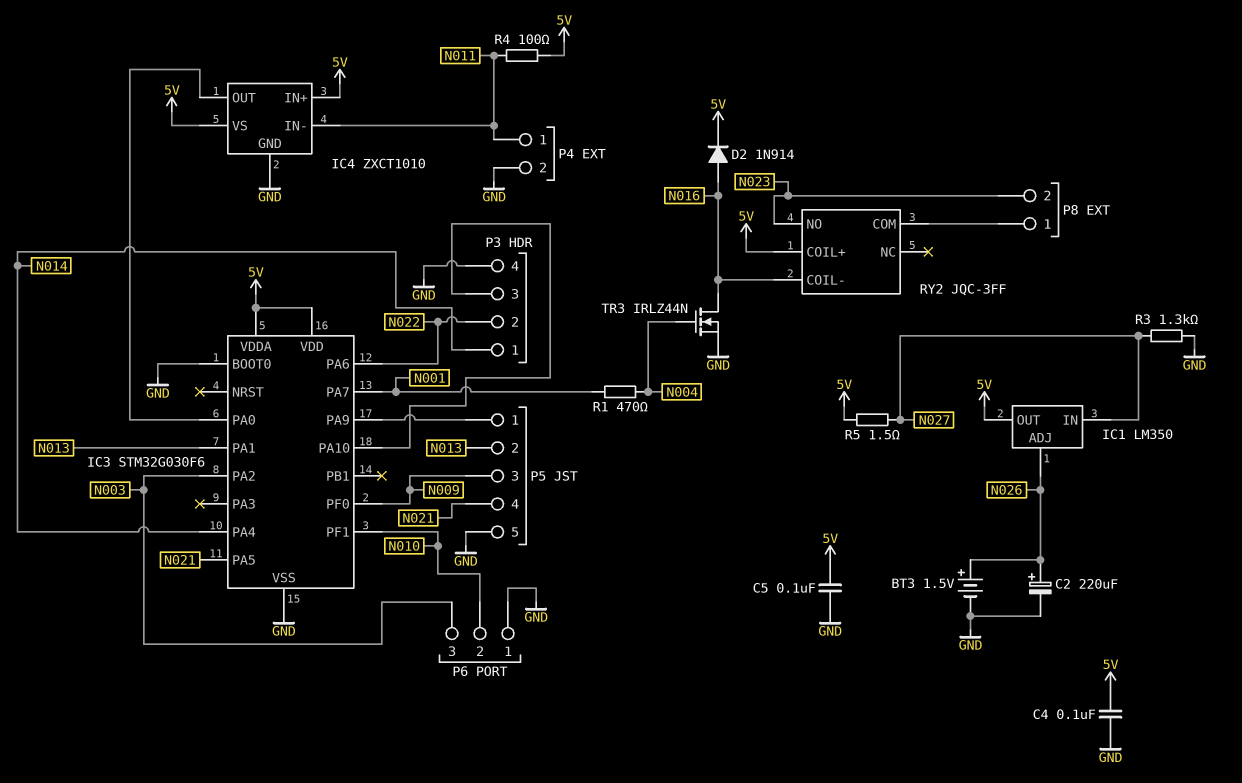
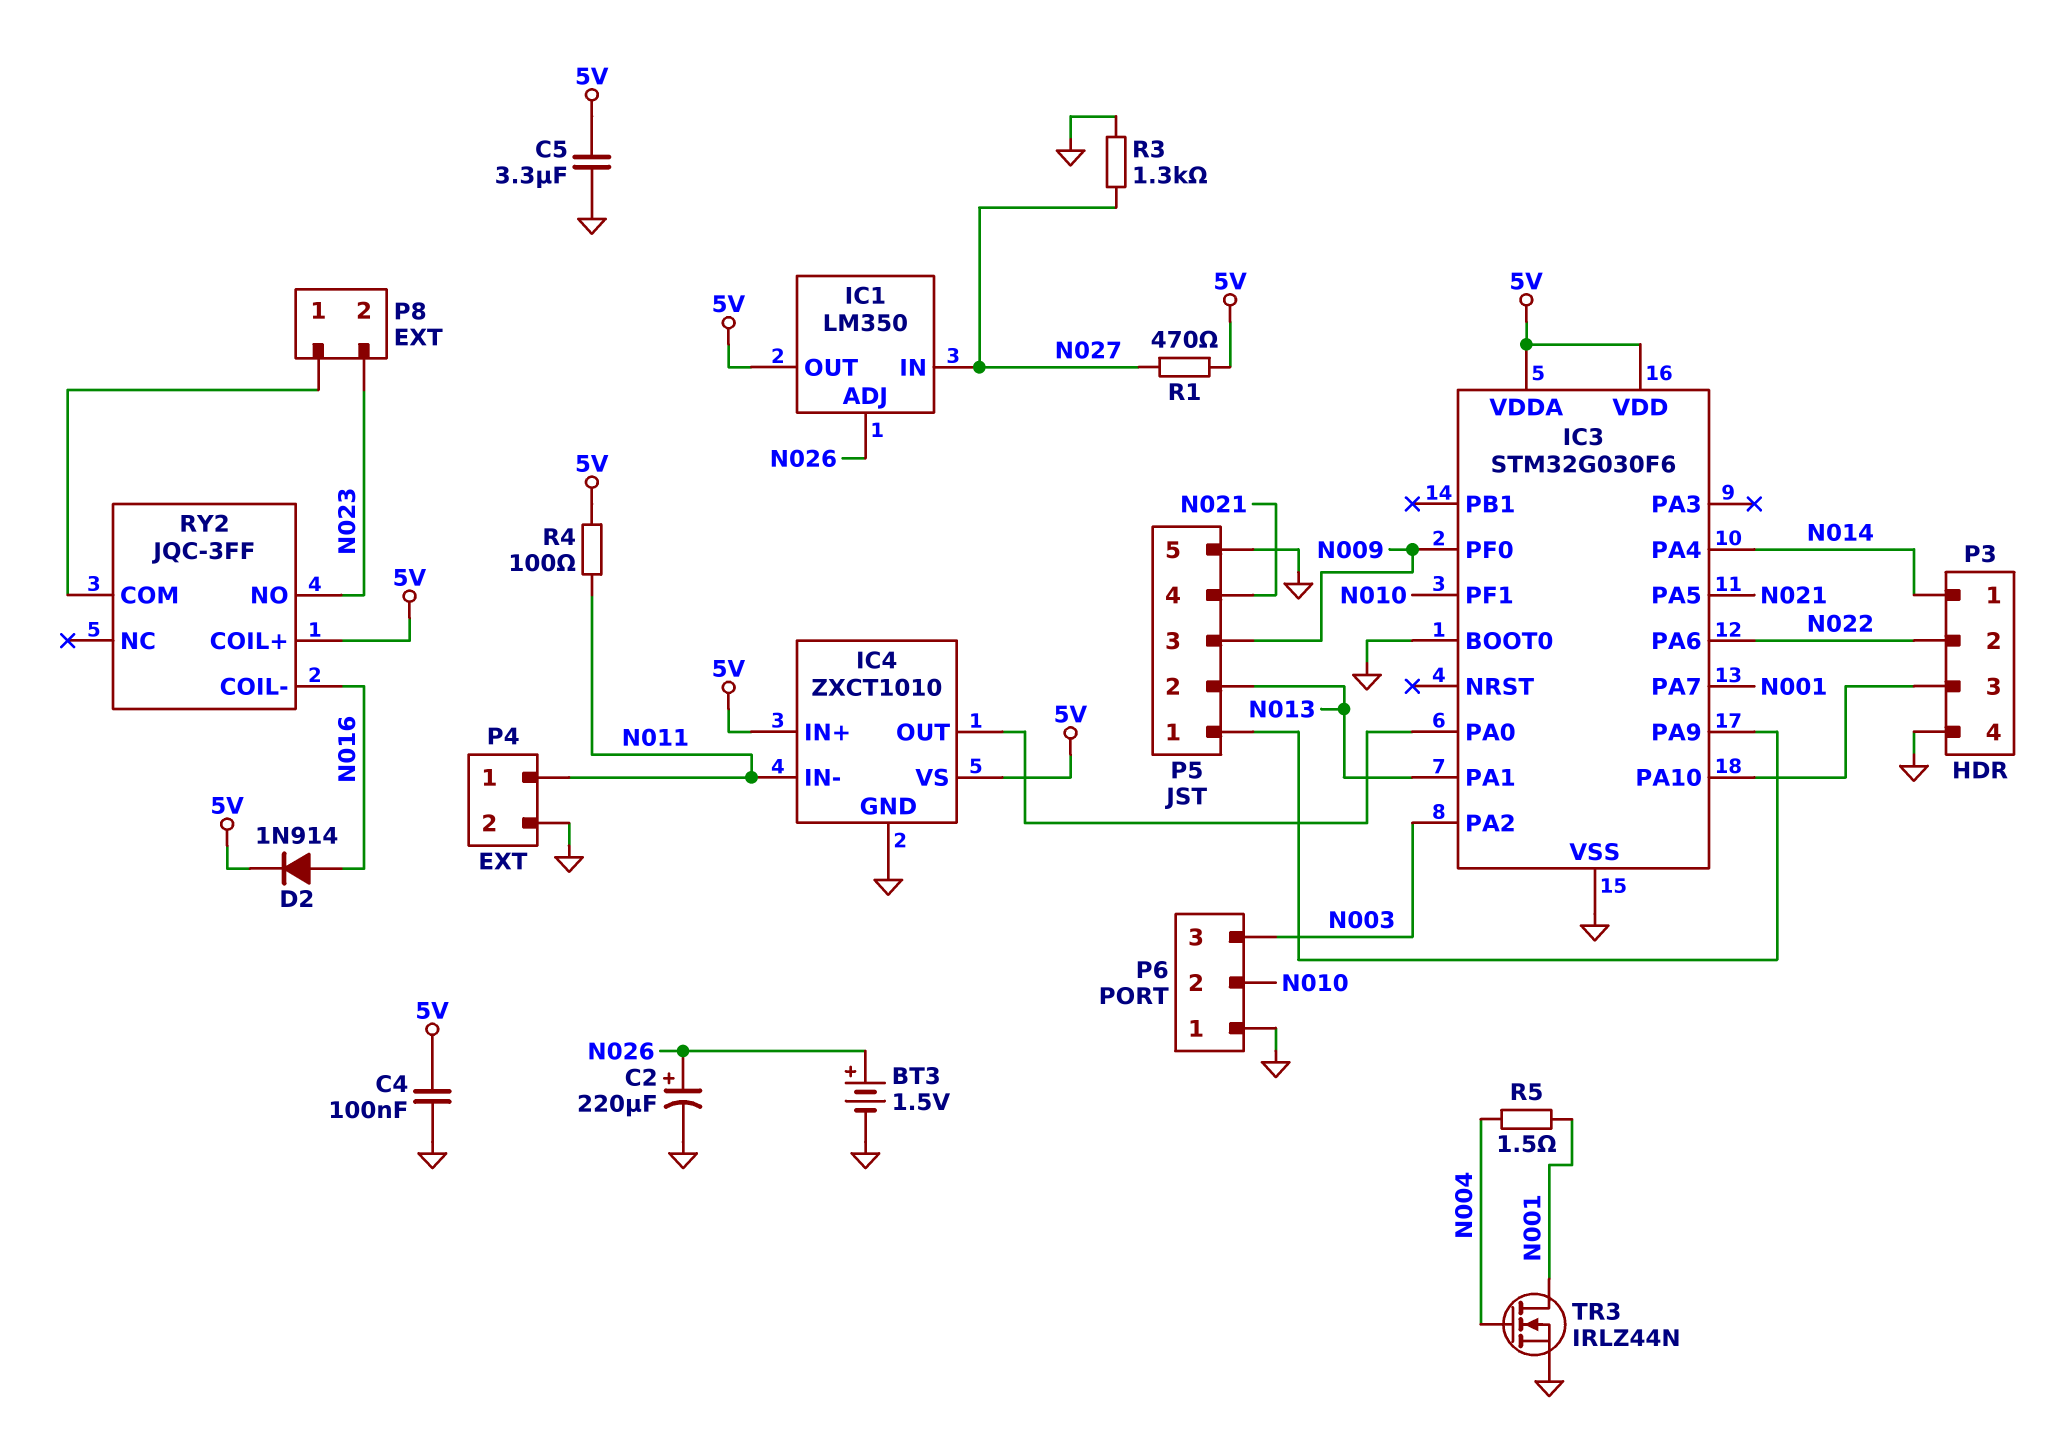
C5: 100nF (5V, GND) -> 3.3uF (5V, GND)
R1: 470 (N001, N004) -> 470 (5V, N027)
R5: 1.5 (5V, N027) -> 1.5 (N001, N004)
TR3: NMOS IRLZ44N (G N004, D N016, S GND) -> NMOS IRLZ44N (G N004, D N001, S GND)

